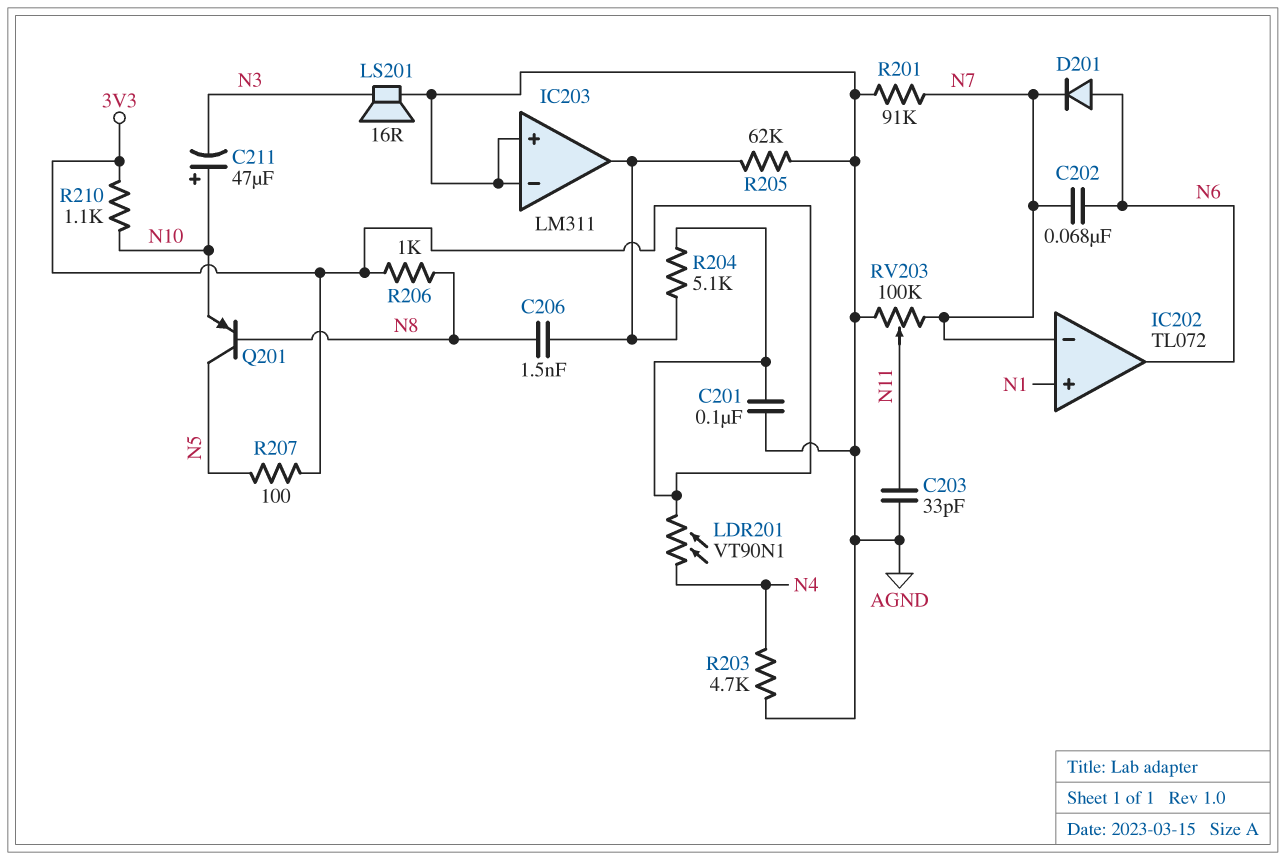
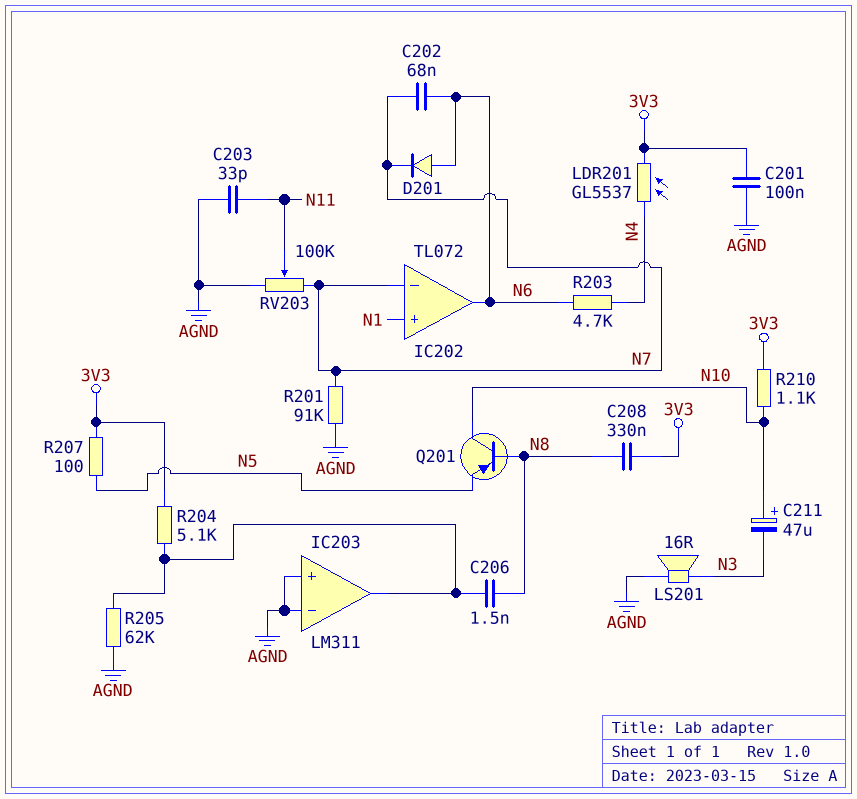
C208: none -> 330nF (3V3, N8)
LDR201: VT90N1 (3V3, N4) -> GL5537 (3V3, N4)
Q201: PNP (B N8, C N5, E N10) -> PNP (B N8, C N10, E N5)
R203: 4.7k (AGND, N4) -> 4.7k (N4, N6)
R206: 1k (3V3, N8) -> none

